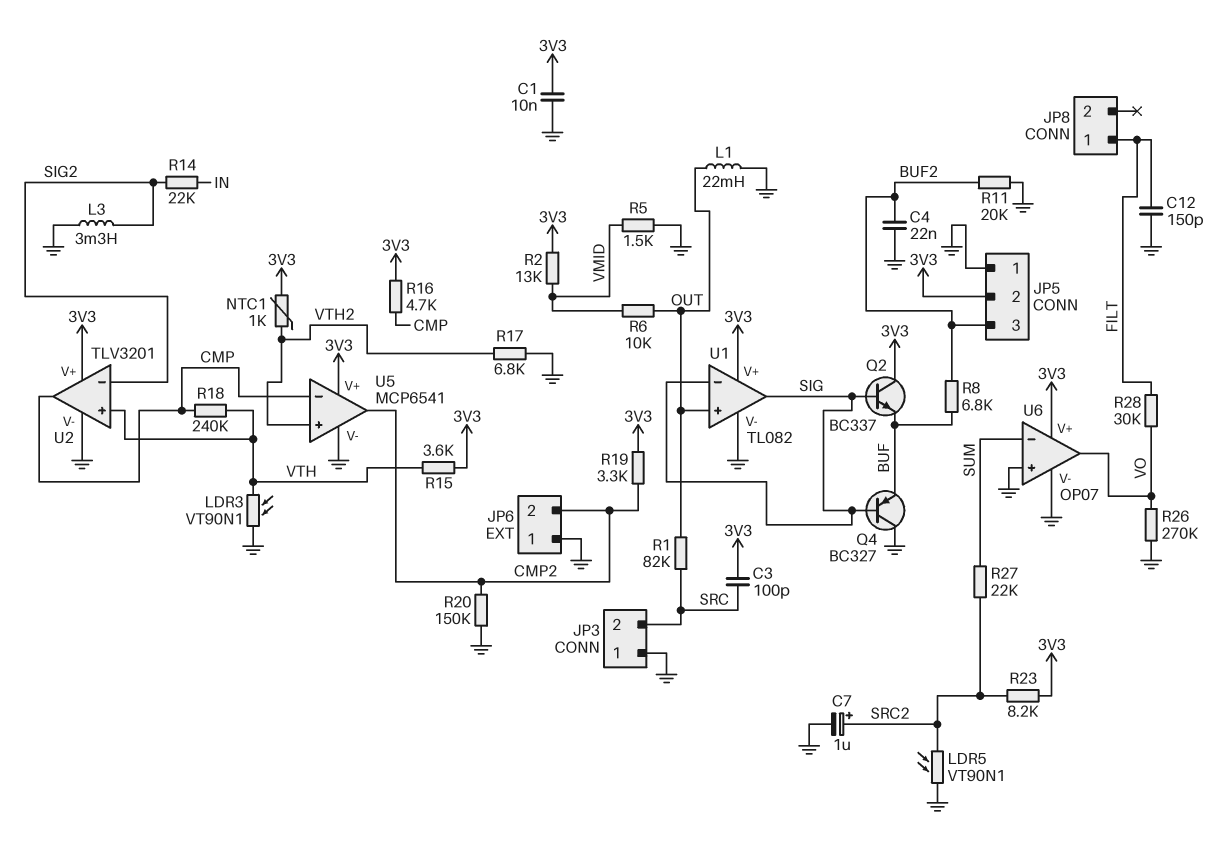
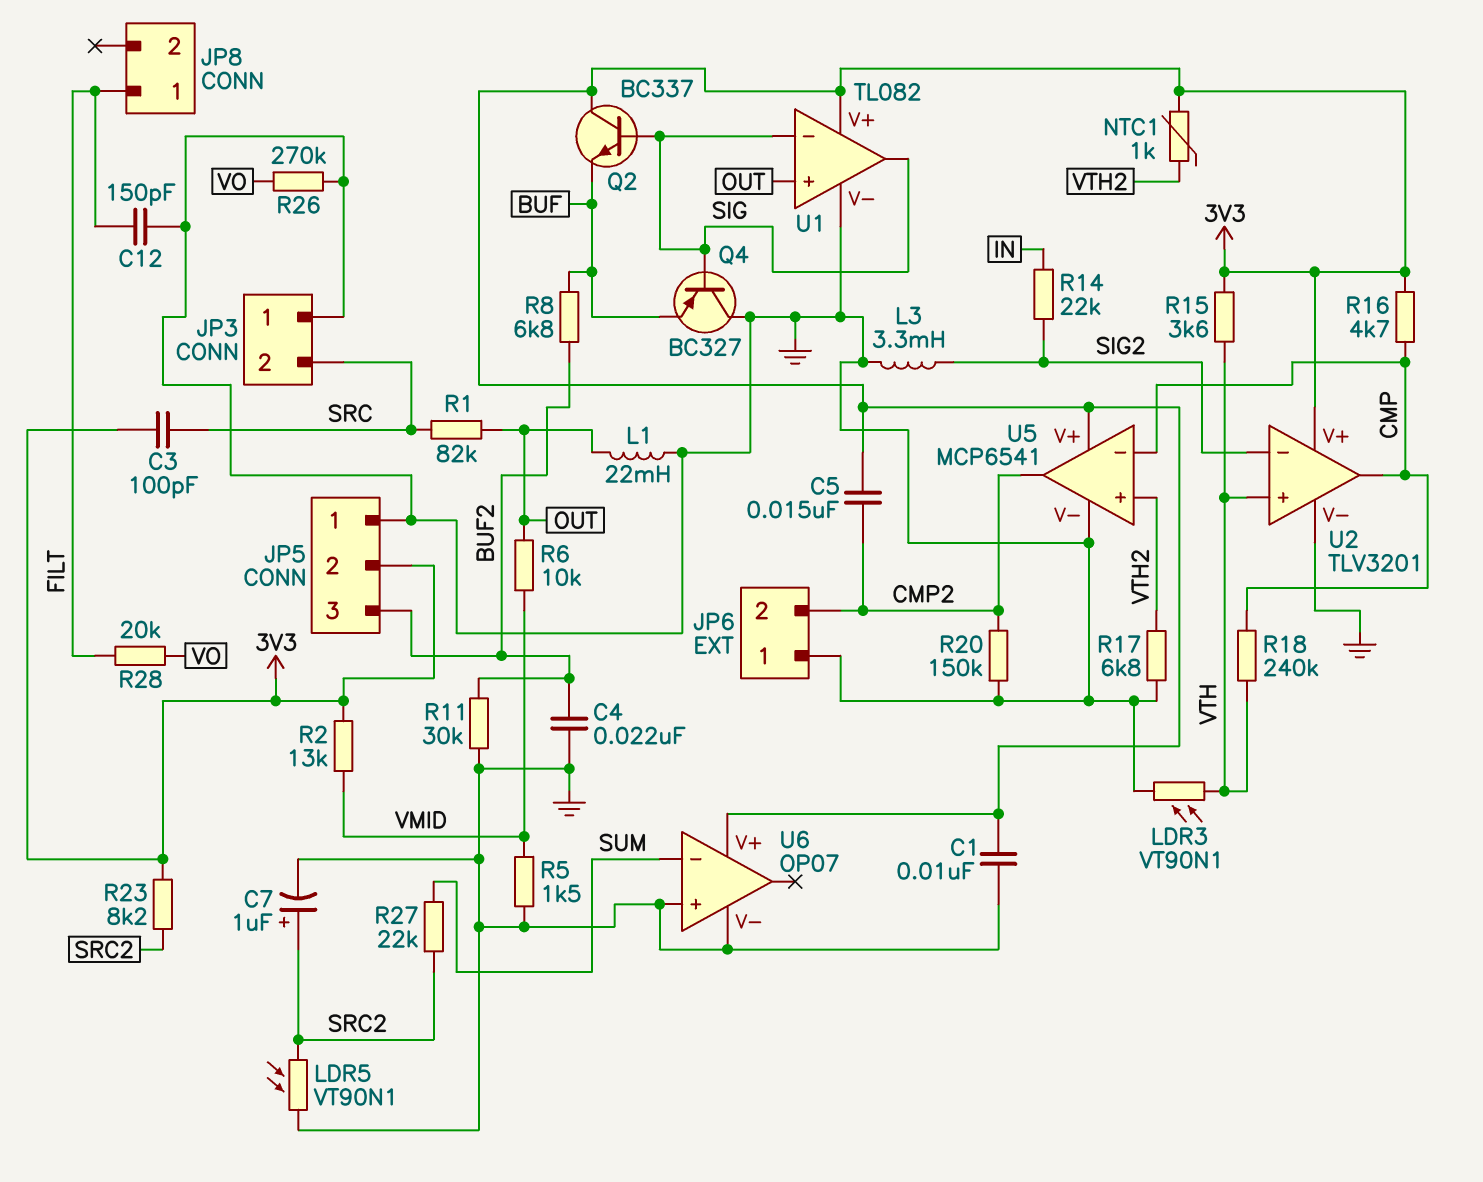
C5: none -> 15nF (3V3, CMP2)
R11: 20k (BUF2, GND) -> 30k (BUF2, GND)
R19: 3.3k (3V3, CMP2) -> none
R28: 30k (FILT, VO) -> 20k (FILT, VO)
U6 pin out: VO -> none

